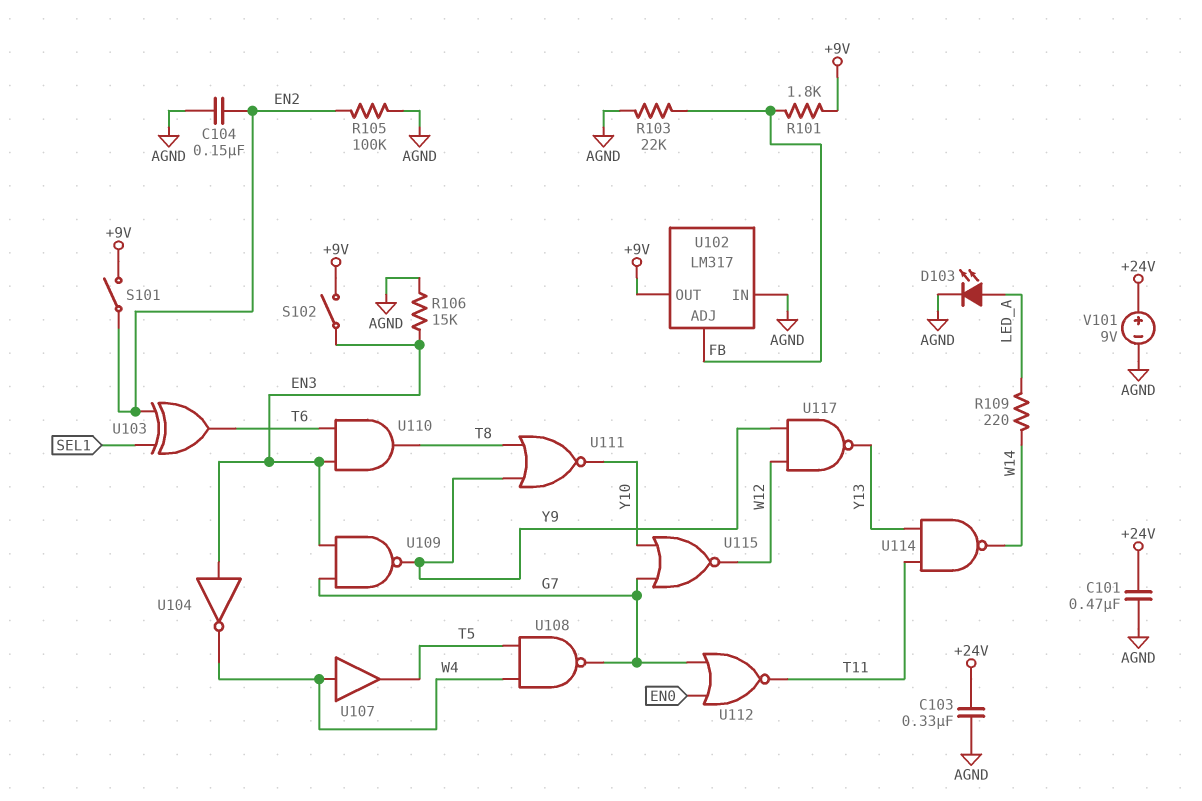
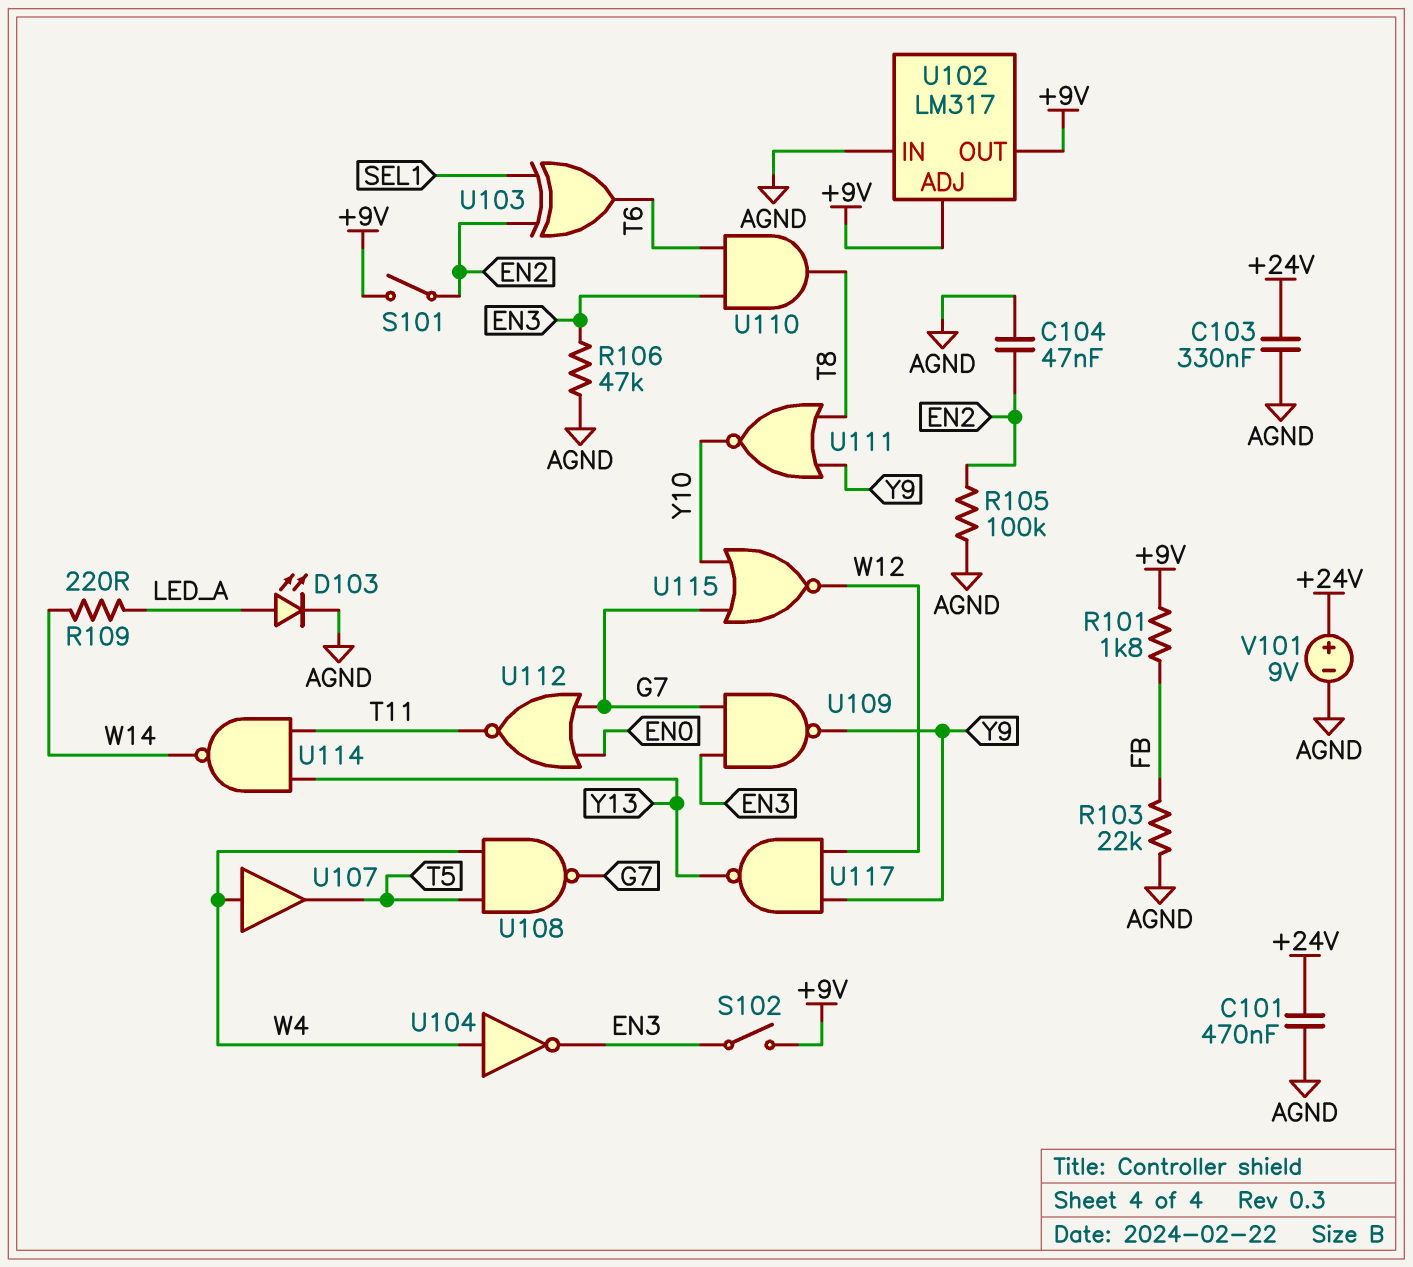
C104: 150nF (AGND, EN2) -> 47nF (AGND, EN2)
R106: 15k (AGND, EN3) -> 47k (AGND, EN3)
U102 pin ADJ: FB -> +9V
U104: NOT (in EN3, out W4) -> NOT (in W4, out EN3)

